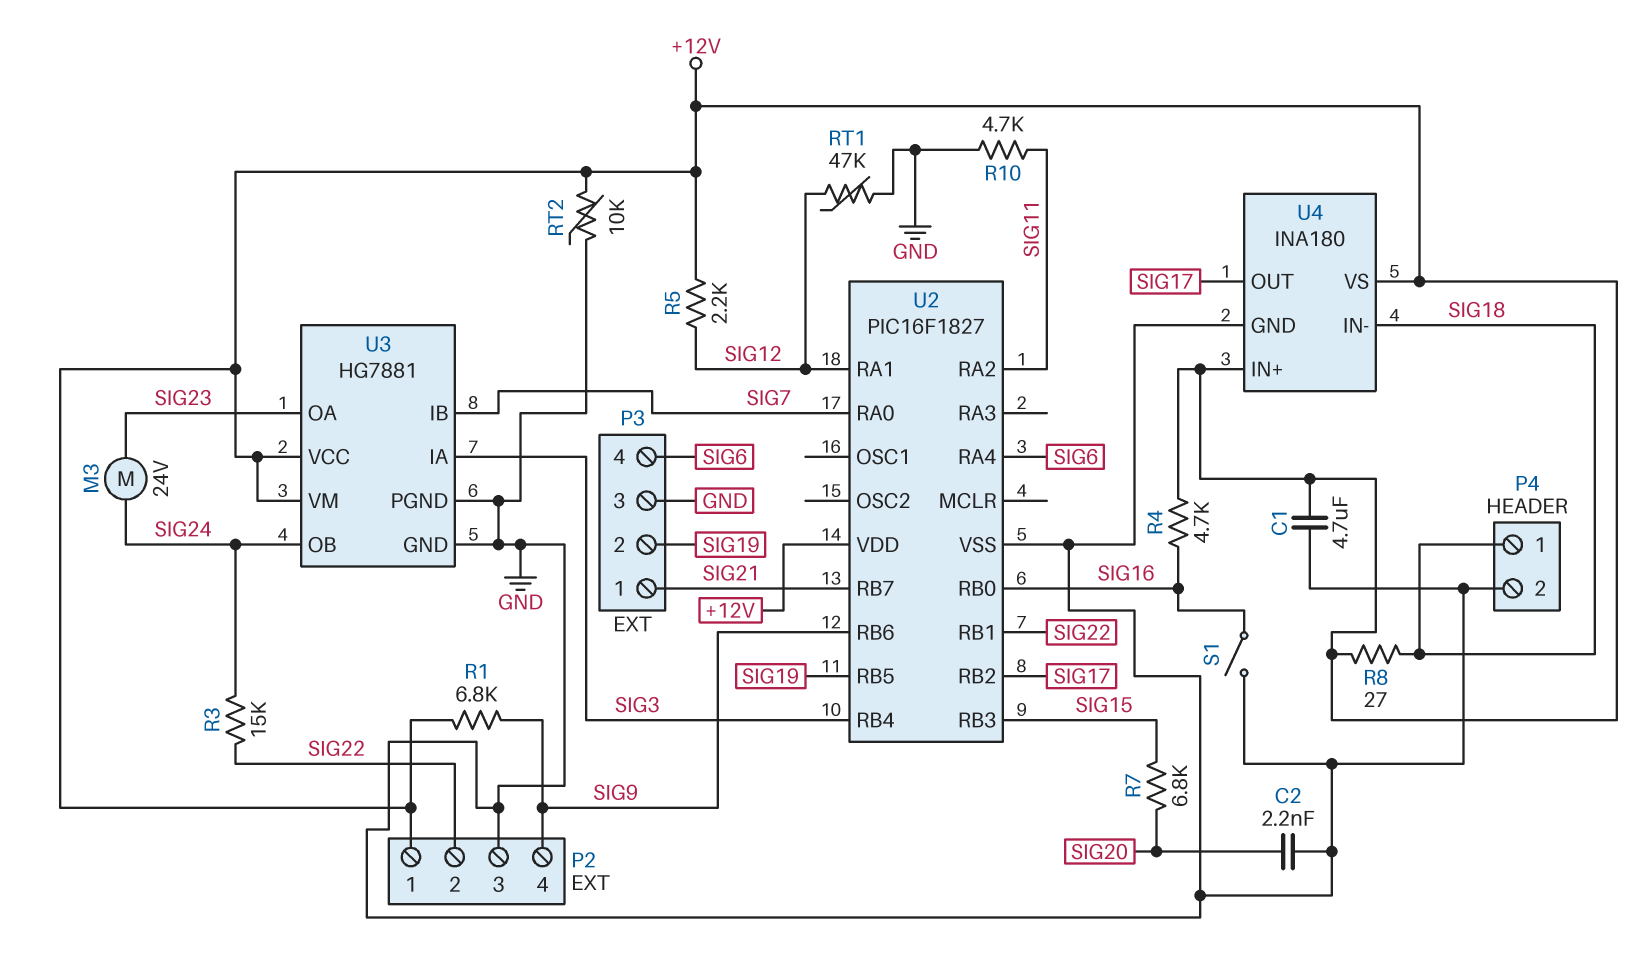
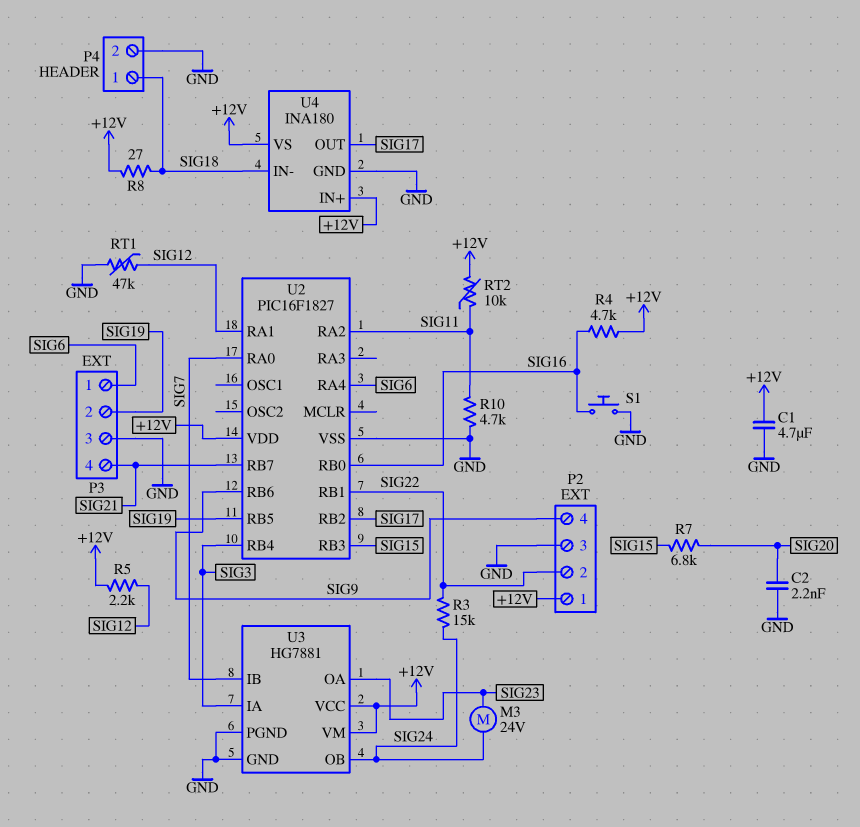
P3 pin 1: SIG21 -> SIG6
P3 pin 4: SIG6 -> SIG21
R1: 6.8k (+12V, SIG9) -> none
RT2: 10k (+12V, GND) -> 10k (+12V, SIG11)
S1: switch (GND, SIG16) -> button (GND, SIG16)

